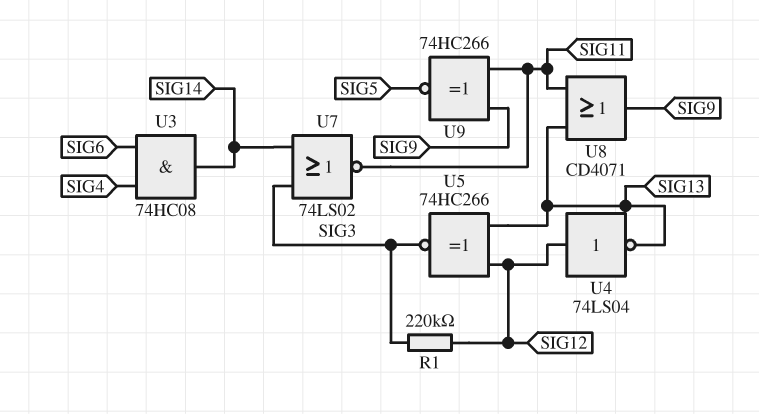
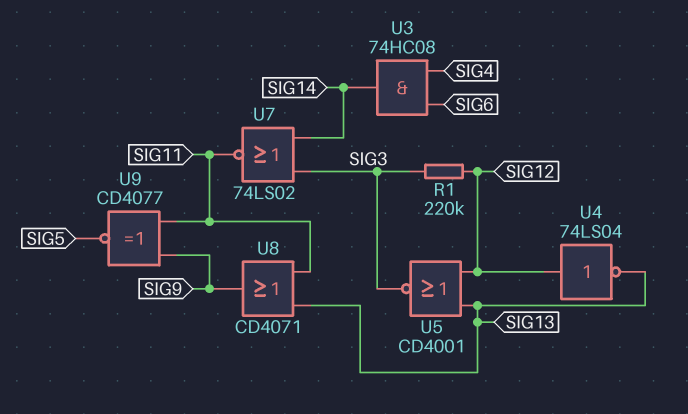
U5: XNOR 74HC266 (in SIG12, in SIG13, out SIG3) -> NOR CD4001 (in SIG12, in SIG13, out SIG3)
U9: XNOR 74HC266 (in SIG9, in SIG11, out SIG5) -> XNOR CD4077 (in SIG9, in SIG11, out SIG5)

